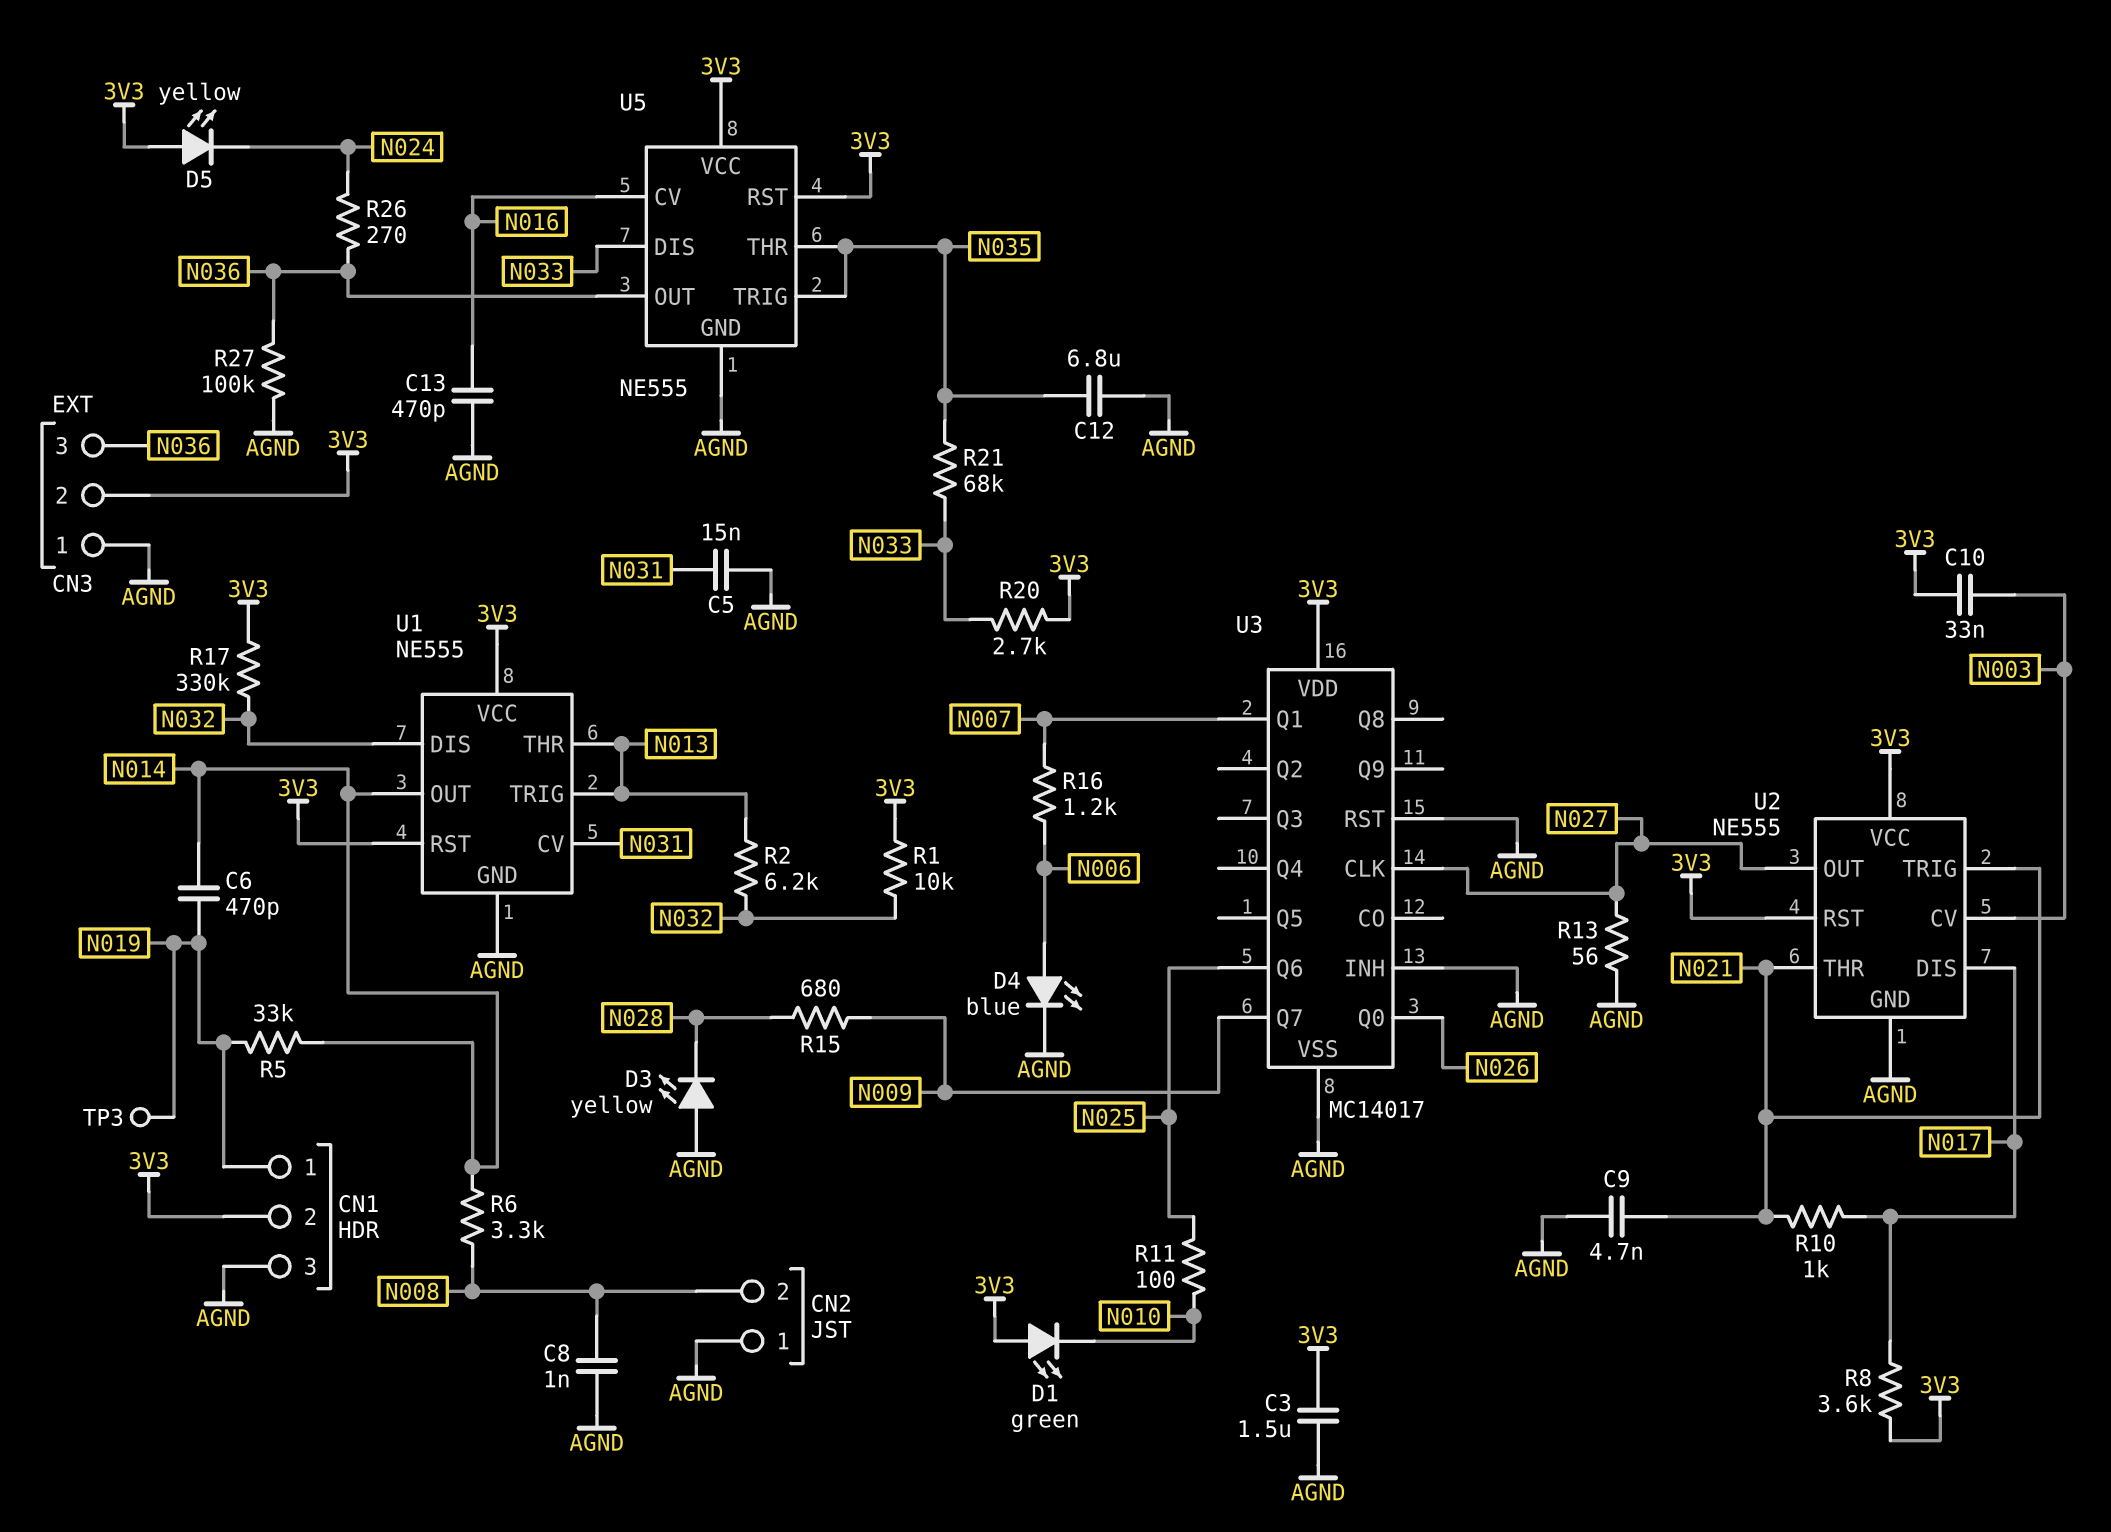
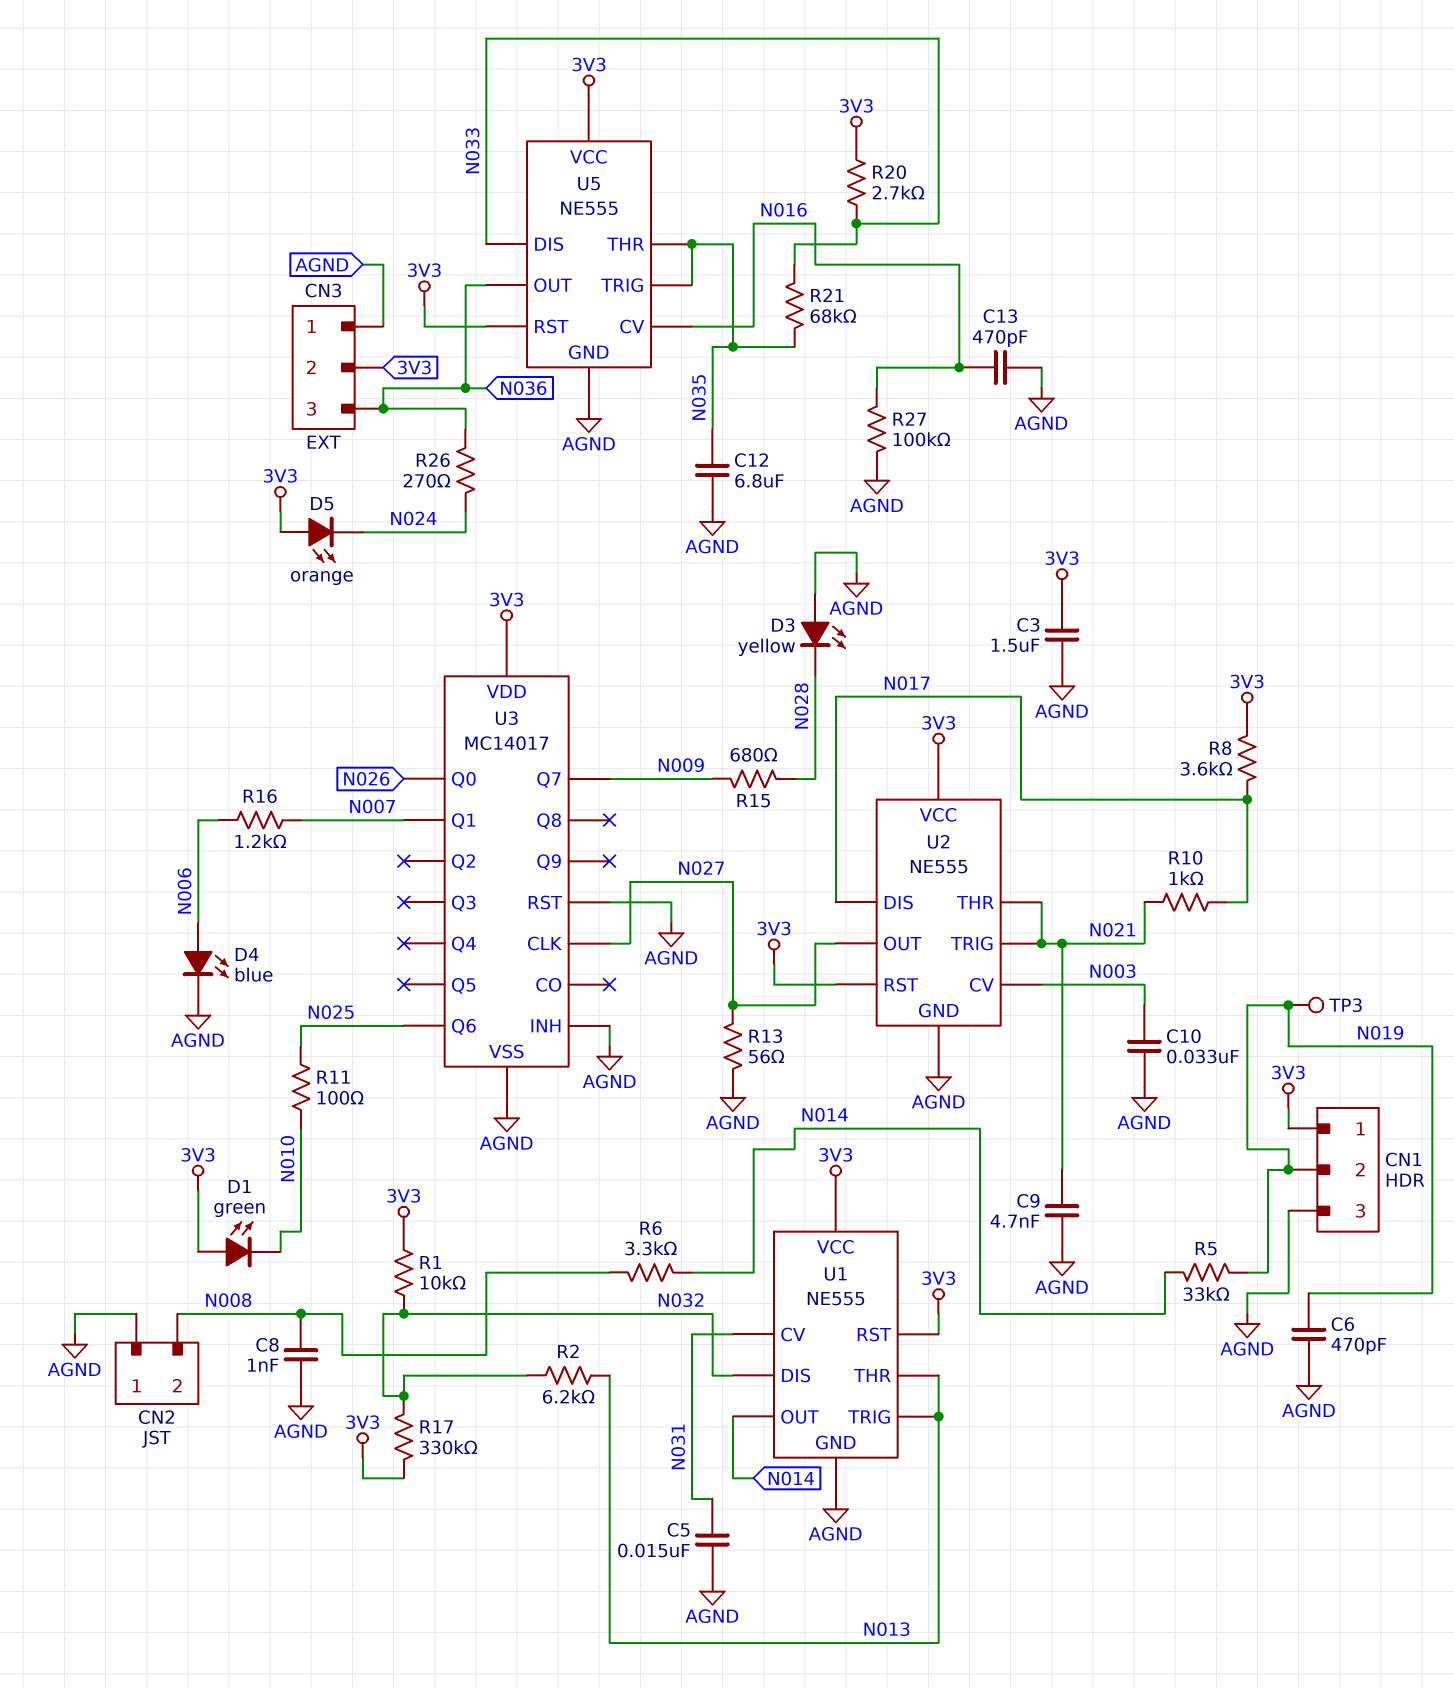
C6: 470pF (N014, N019) -> 470pF (AGND, N019)
C10: 33nF (3V3, N003) -> 33nF (AGND, N003)
CN1 pin 1: N019 -> 3V3
CN1 pin 2: 3V3 -> N019
D5: LED yellow (A 3V3, K N024) -> LED orange (A 3V3, K N024)
R27: 100k (AGND, N036) -> 100k (AGND, N016)

